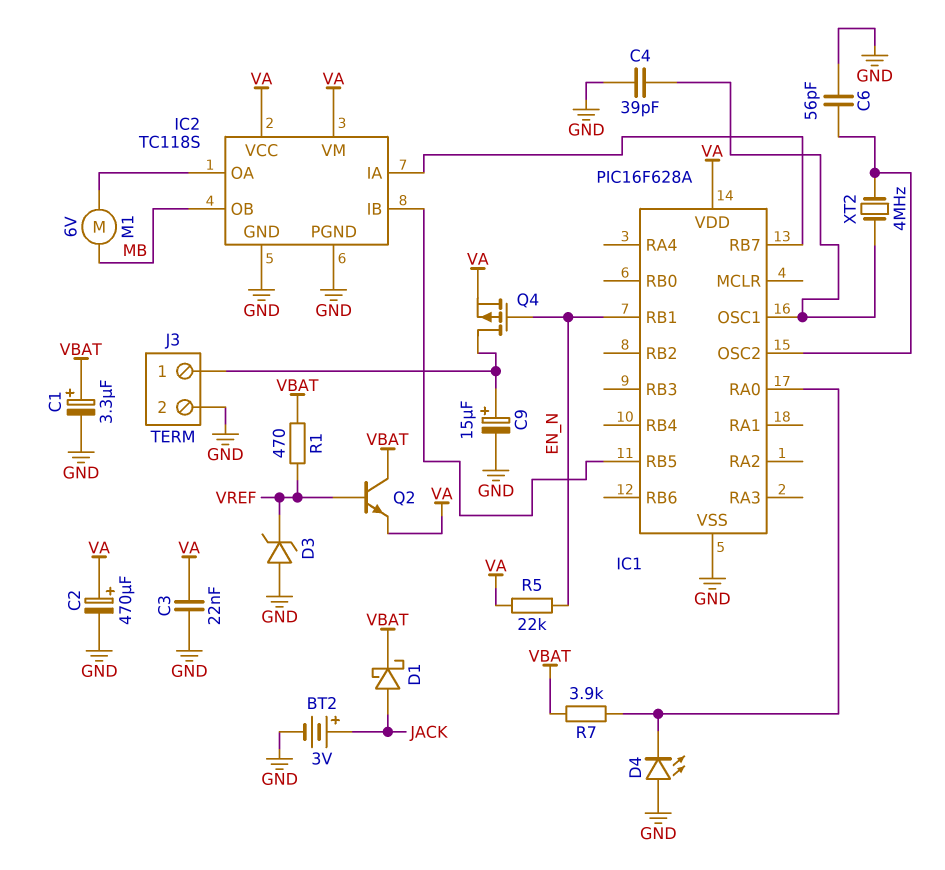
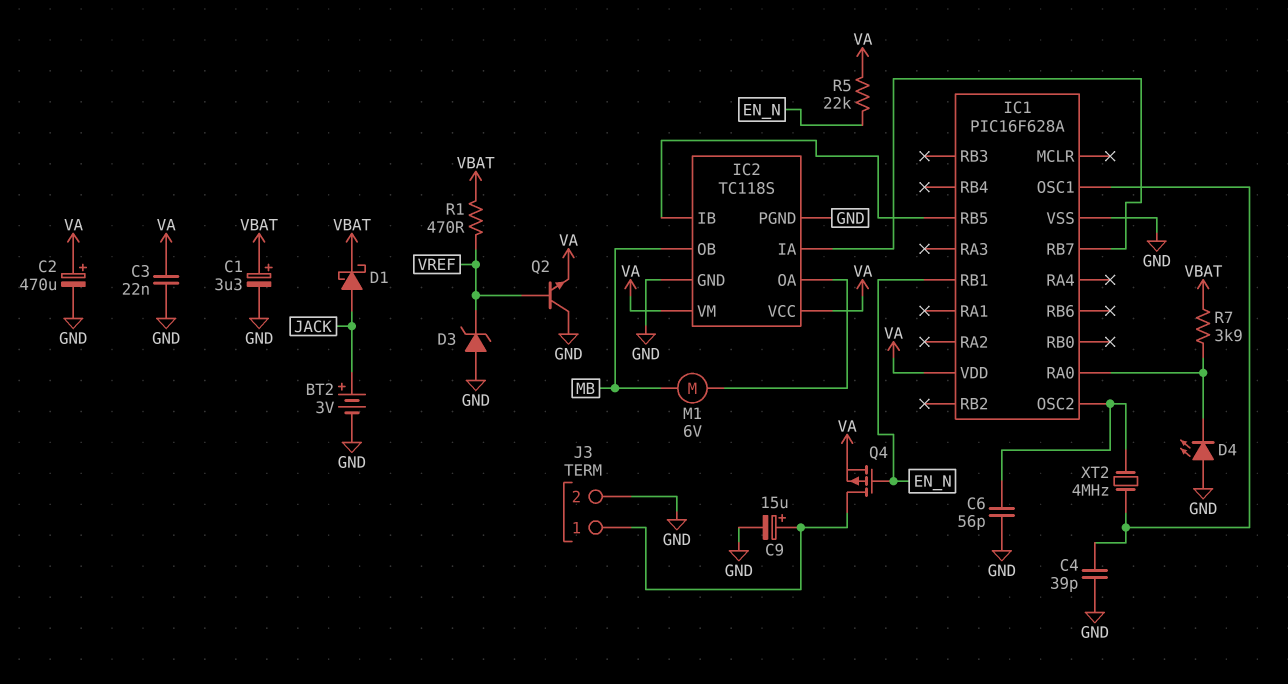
Q2: NPN (B VREF, C VBAT, E VA) -> NPN (B VREF, C GND, E VA)

